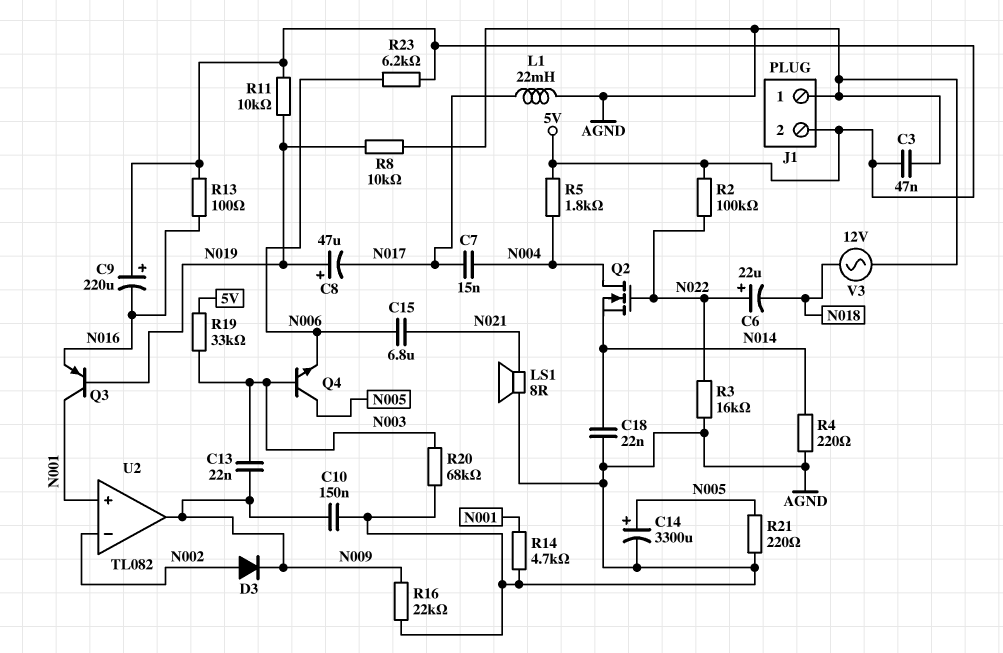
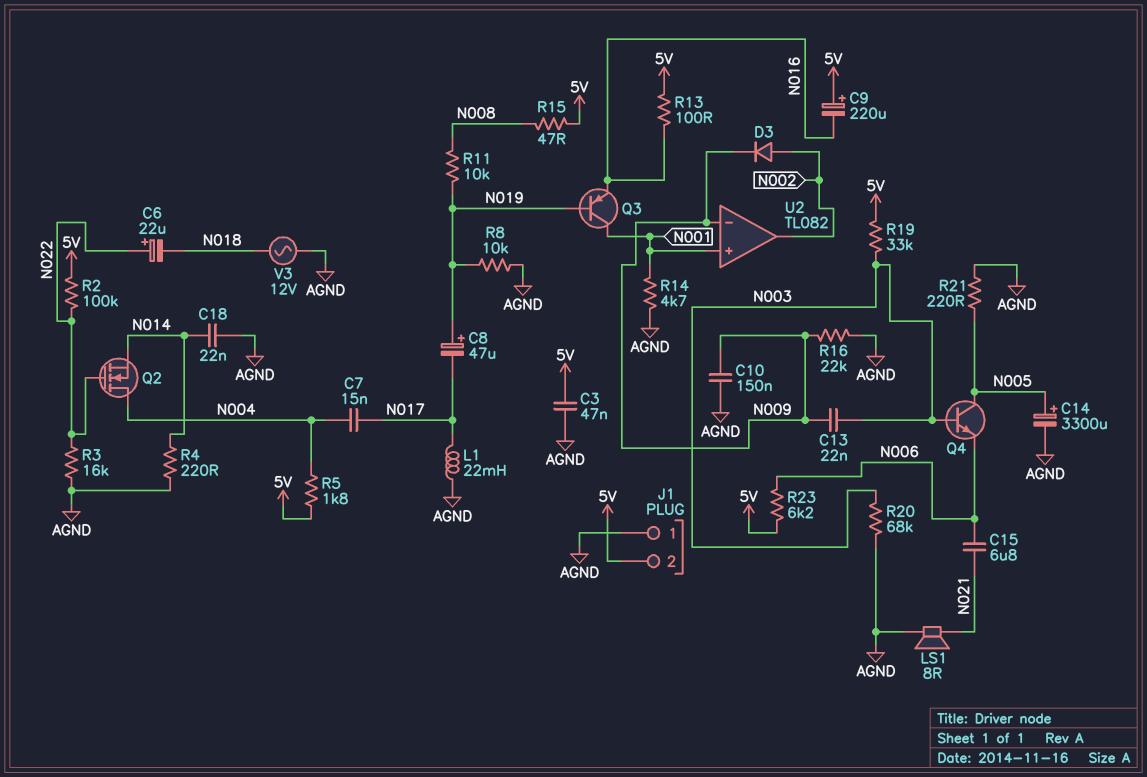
R11: 10k (5V, N019) -> 10k (N008, N019)
R15: none -> 47 (5V, N008)
U2 pin in-: N002 -> N009
U2 pin out: N009 -> N002

